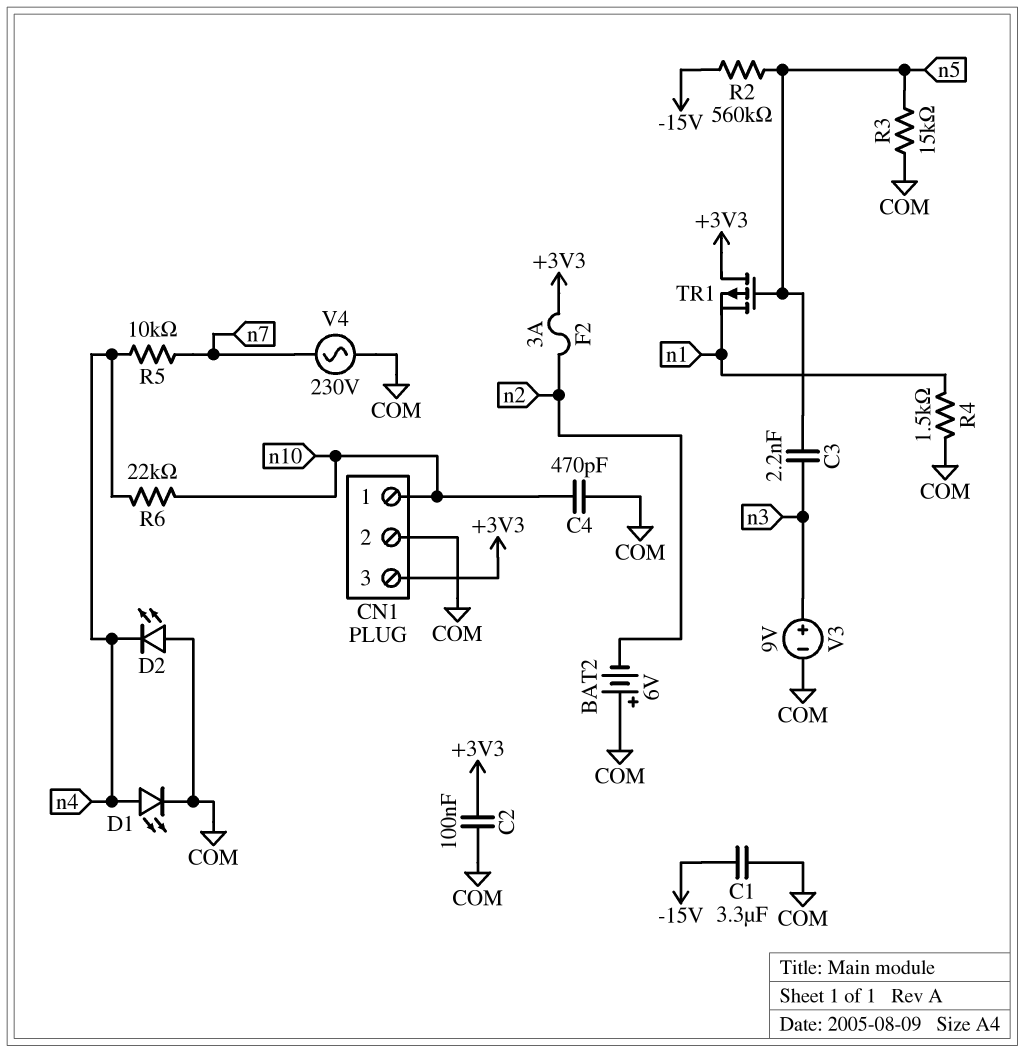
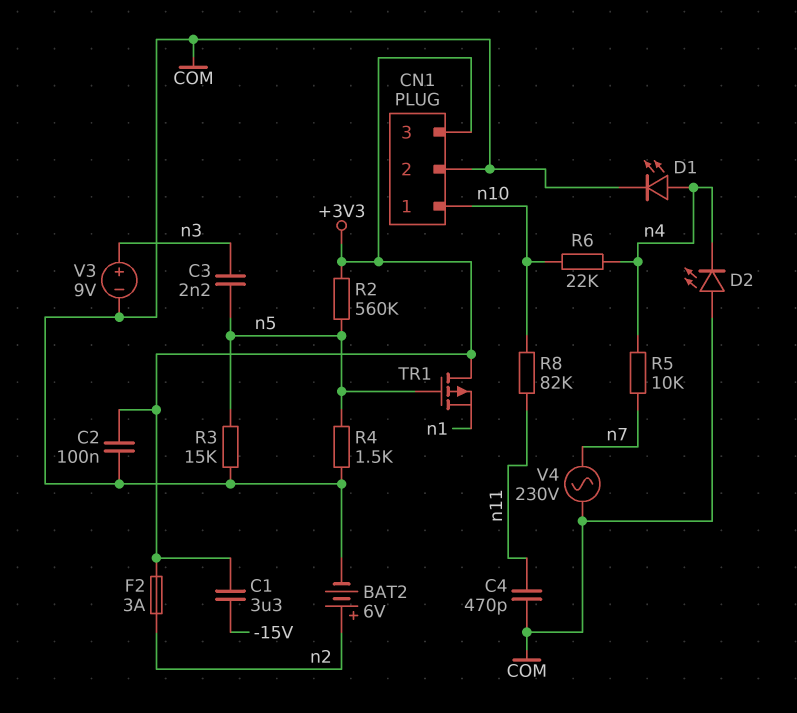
BAT2: 6V (plus COM, minus n2) -> 6V (plus n2, minus COM)
C1: 3.3uF (-15V, COM) -> 3.3uF (+3V3, -15V)
C4: 470pF (COM, n10) -> 470pF (COM, n11)
R2: 560k (-15V, n5) -> 560k (+3V3, n5)
R4: 1.5k (COM, n1) -> 1.5k (COM, n5)
R8: none -> 82k (n10, n11)

